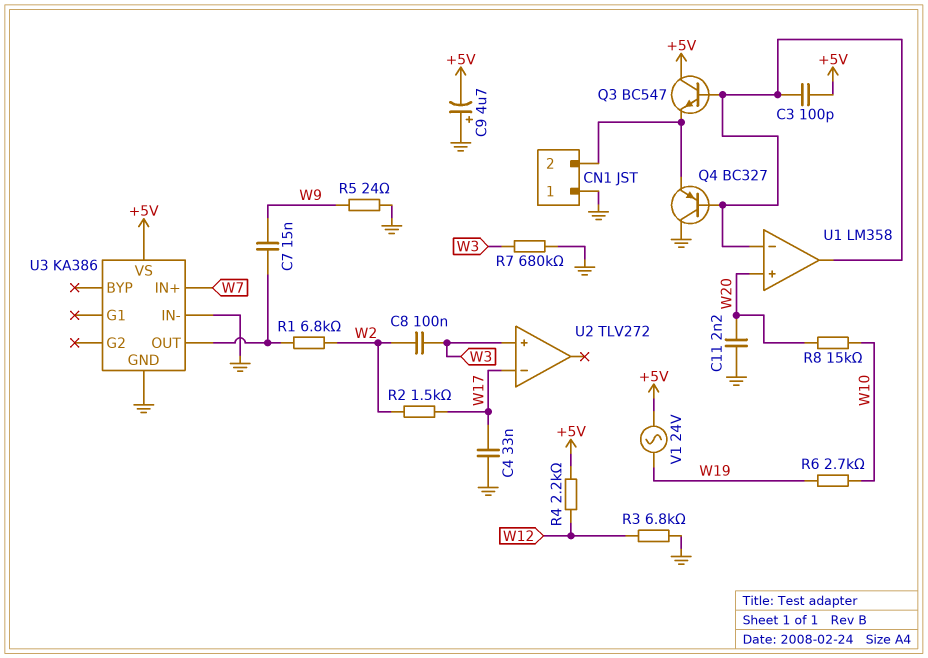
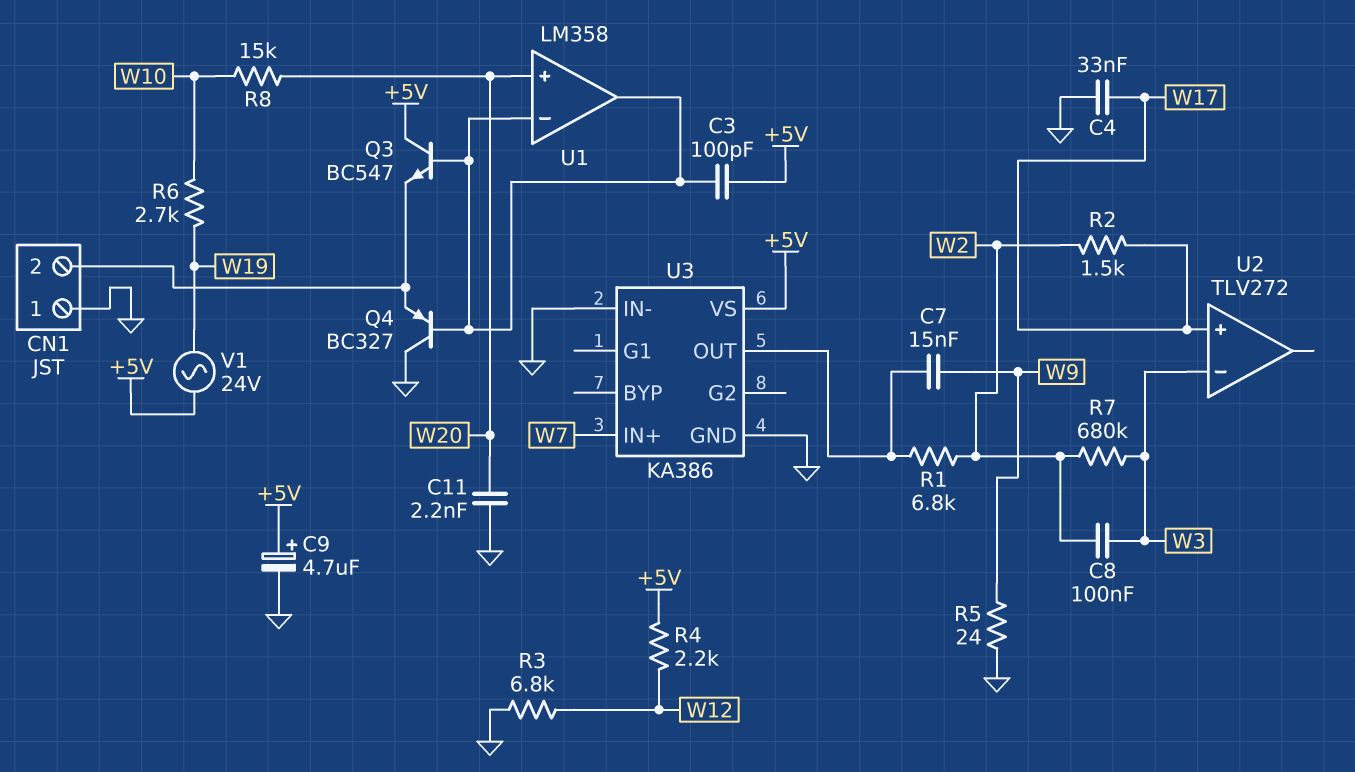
C9: 4.7uF (plus GND, minus +5V) -> 4.7uF (plus +5V, minus GND)
R7: 680k (GND, W3) -> 680k (W2, W3)
U2 pin in+: W3 -> W17
U2 pin in-: W17 -> W3

